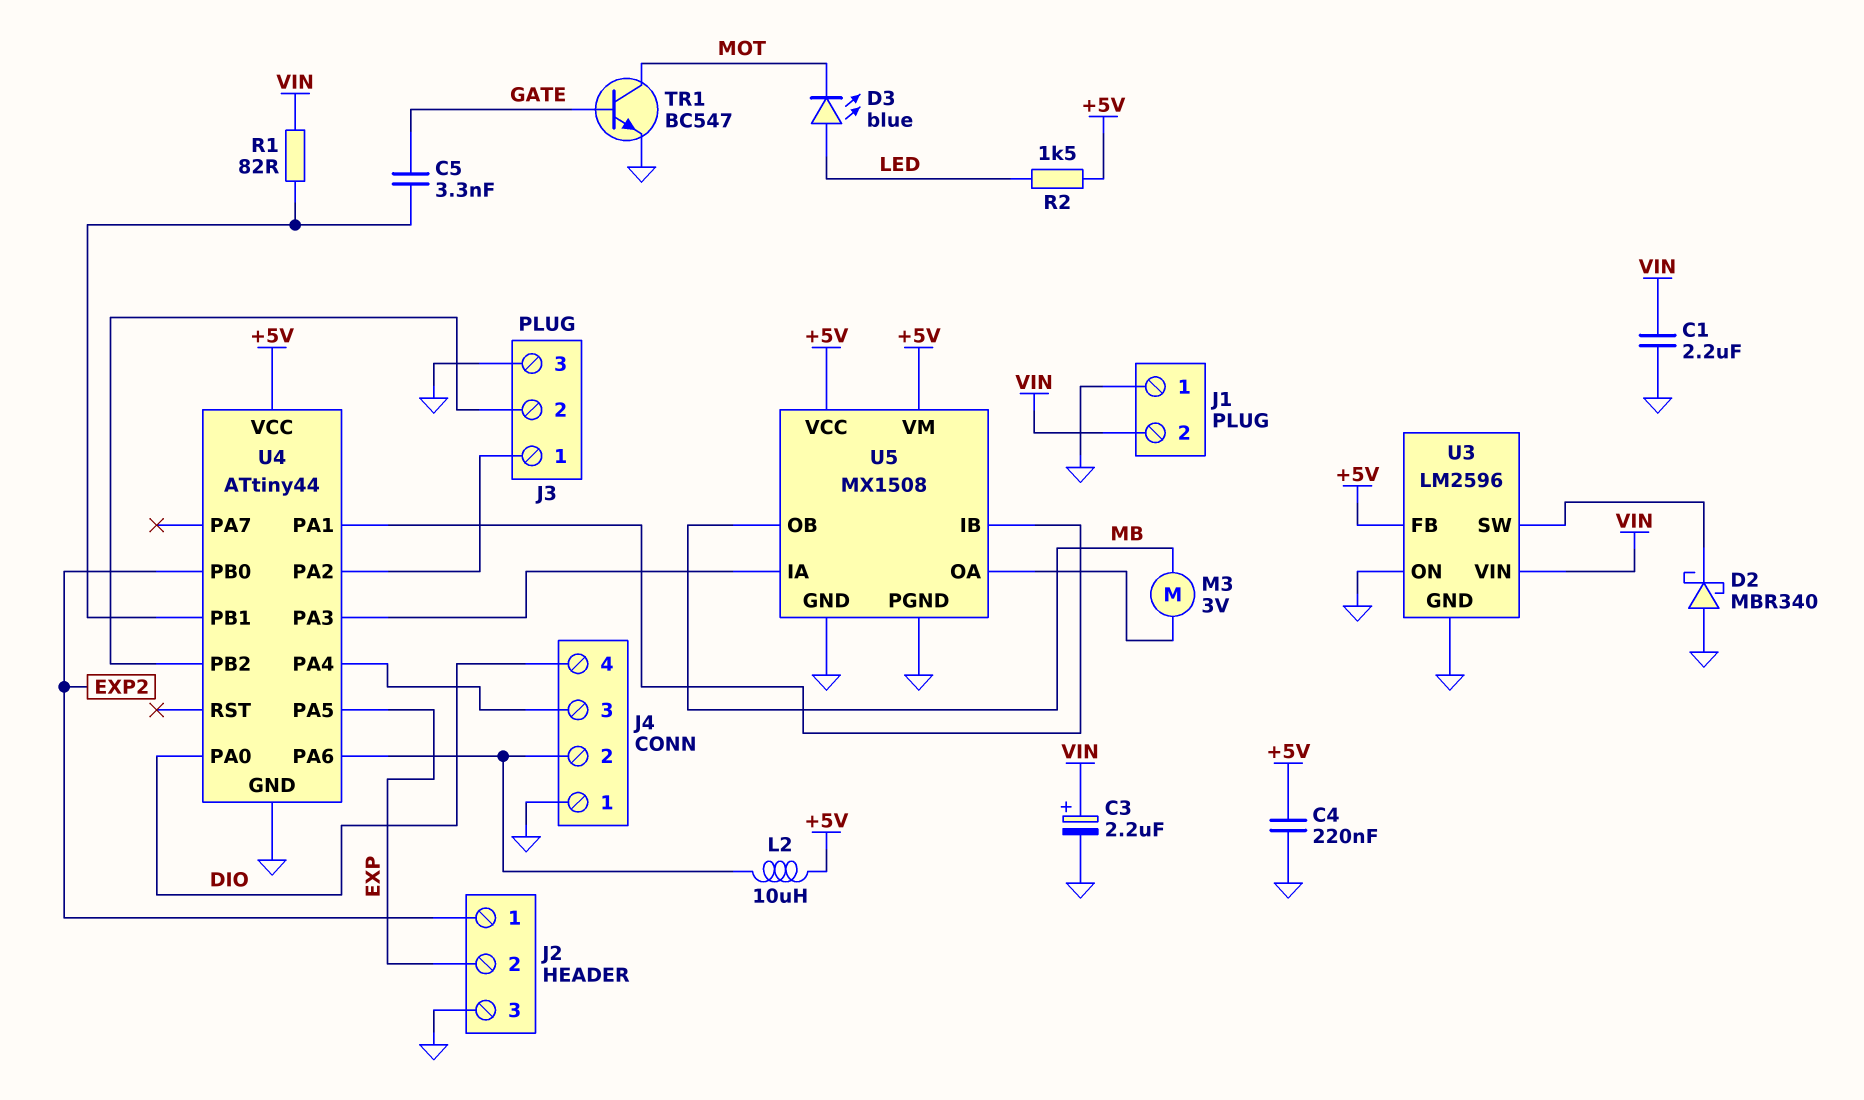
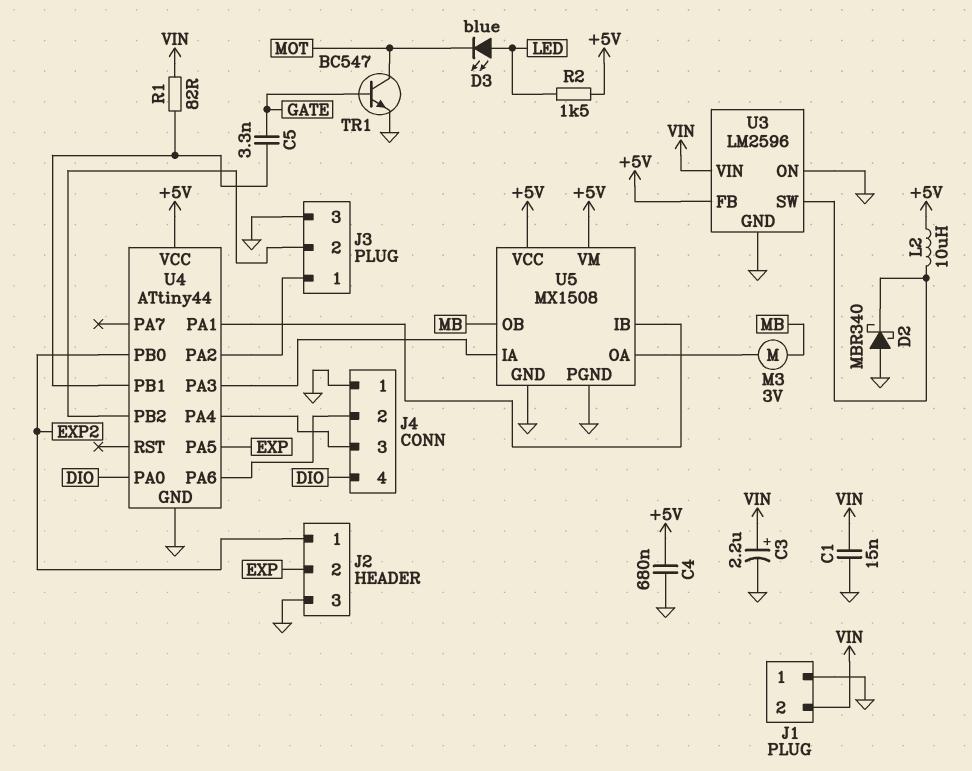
C1: 2.2uF (GND, VIN) -> 15nF (GND, VIN)
C4: 220nF (+5V, GND) -> 680nF (+5V, GND)
L2: 10uH (+5V, J4/2) -> 10uH (+5V, U3/SW)

